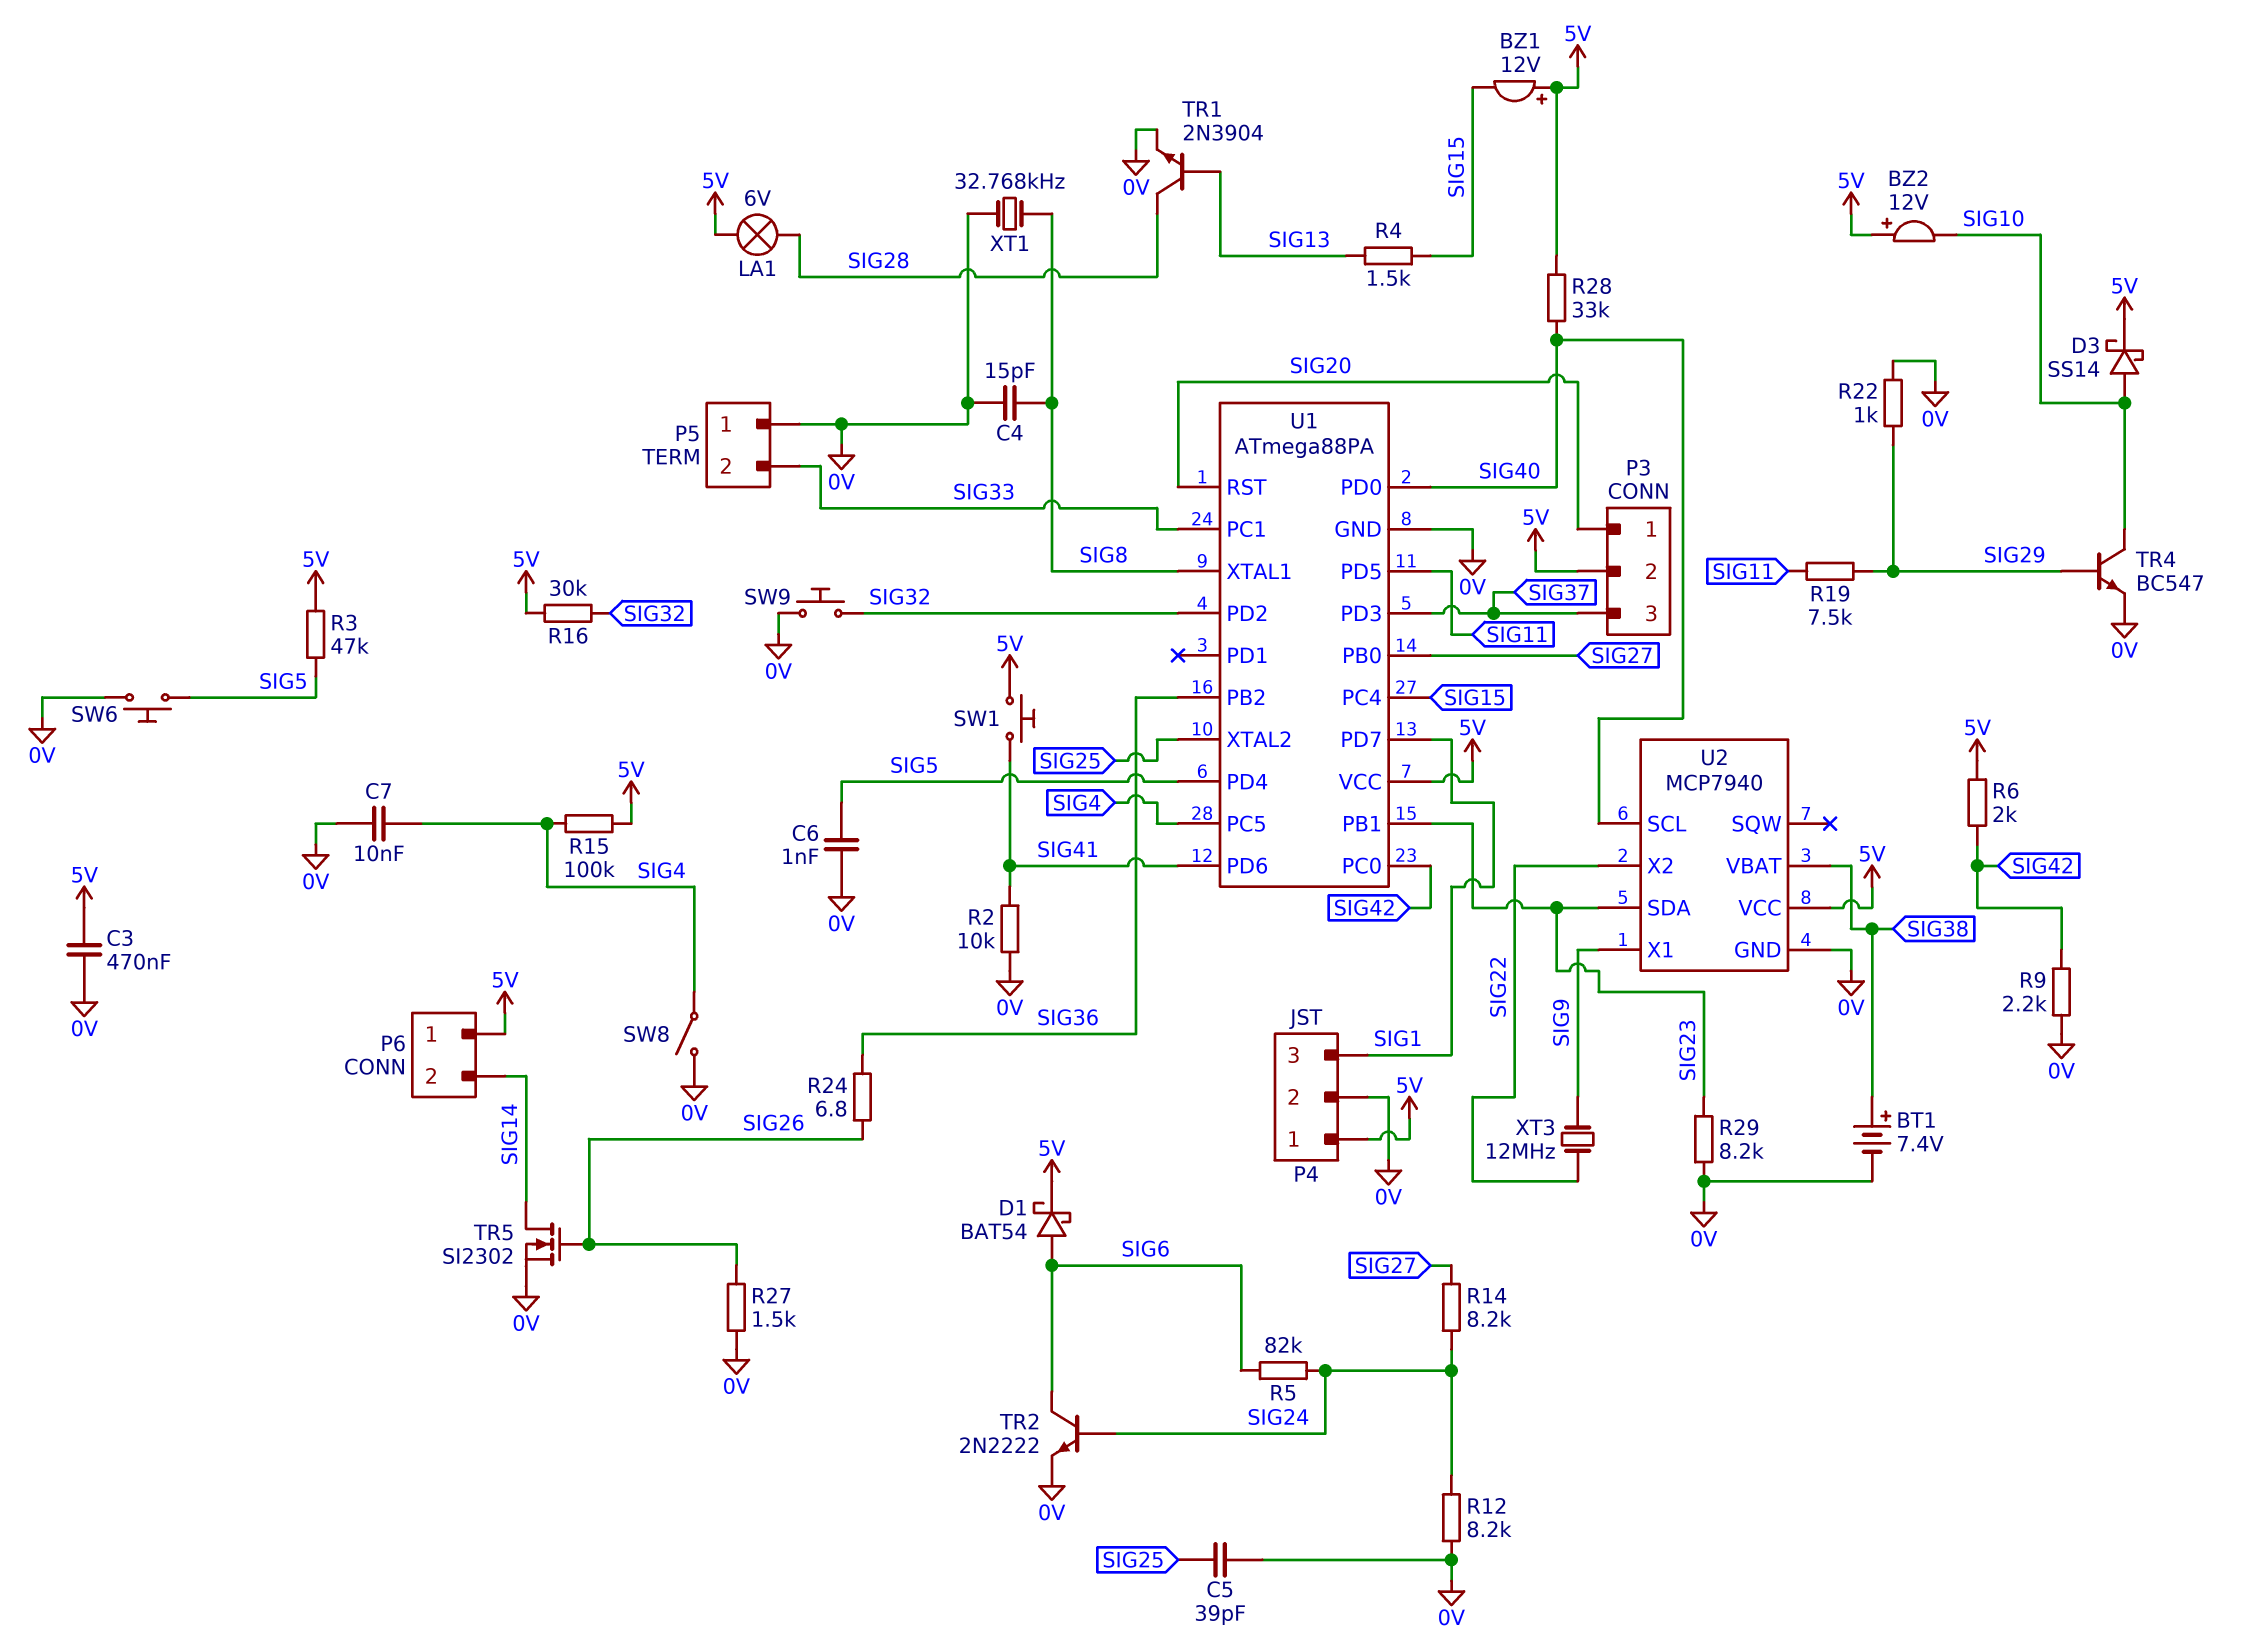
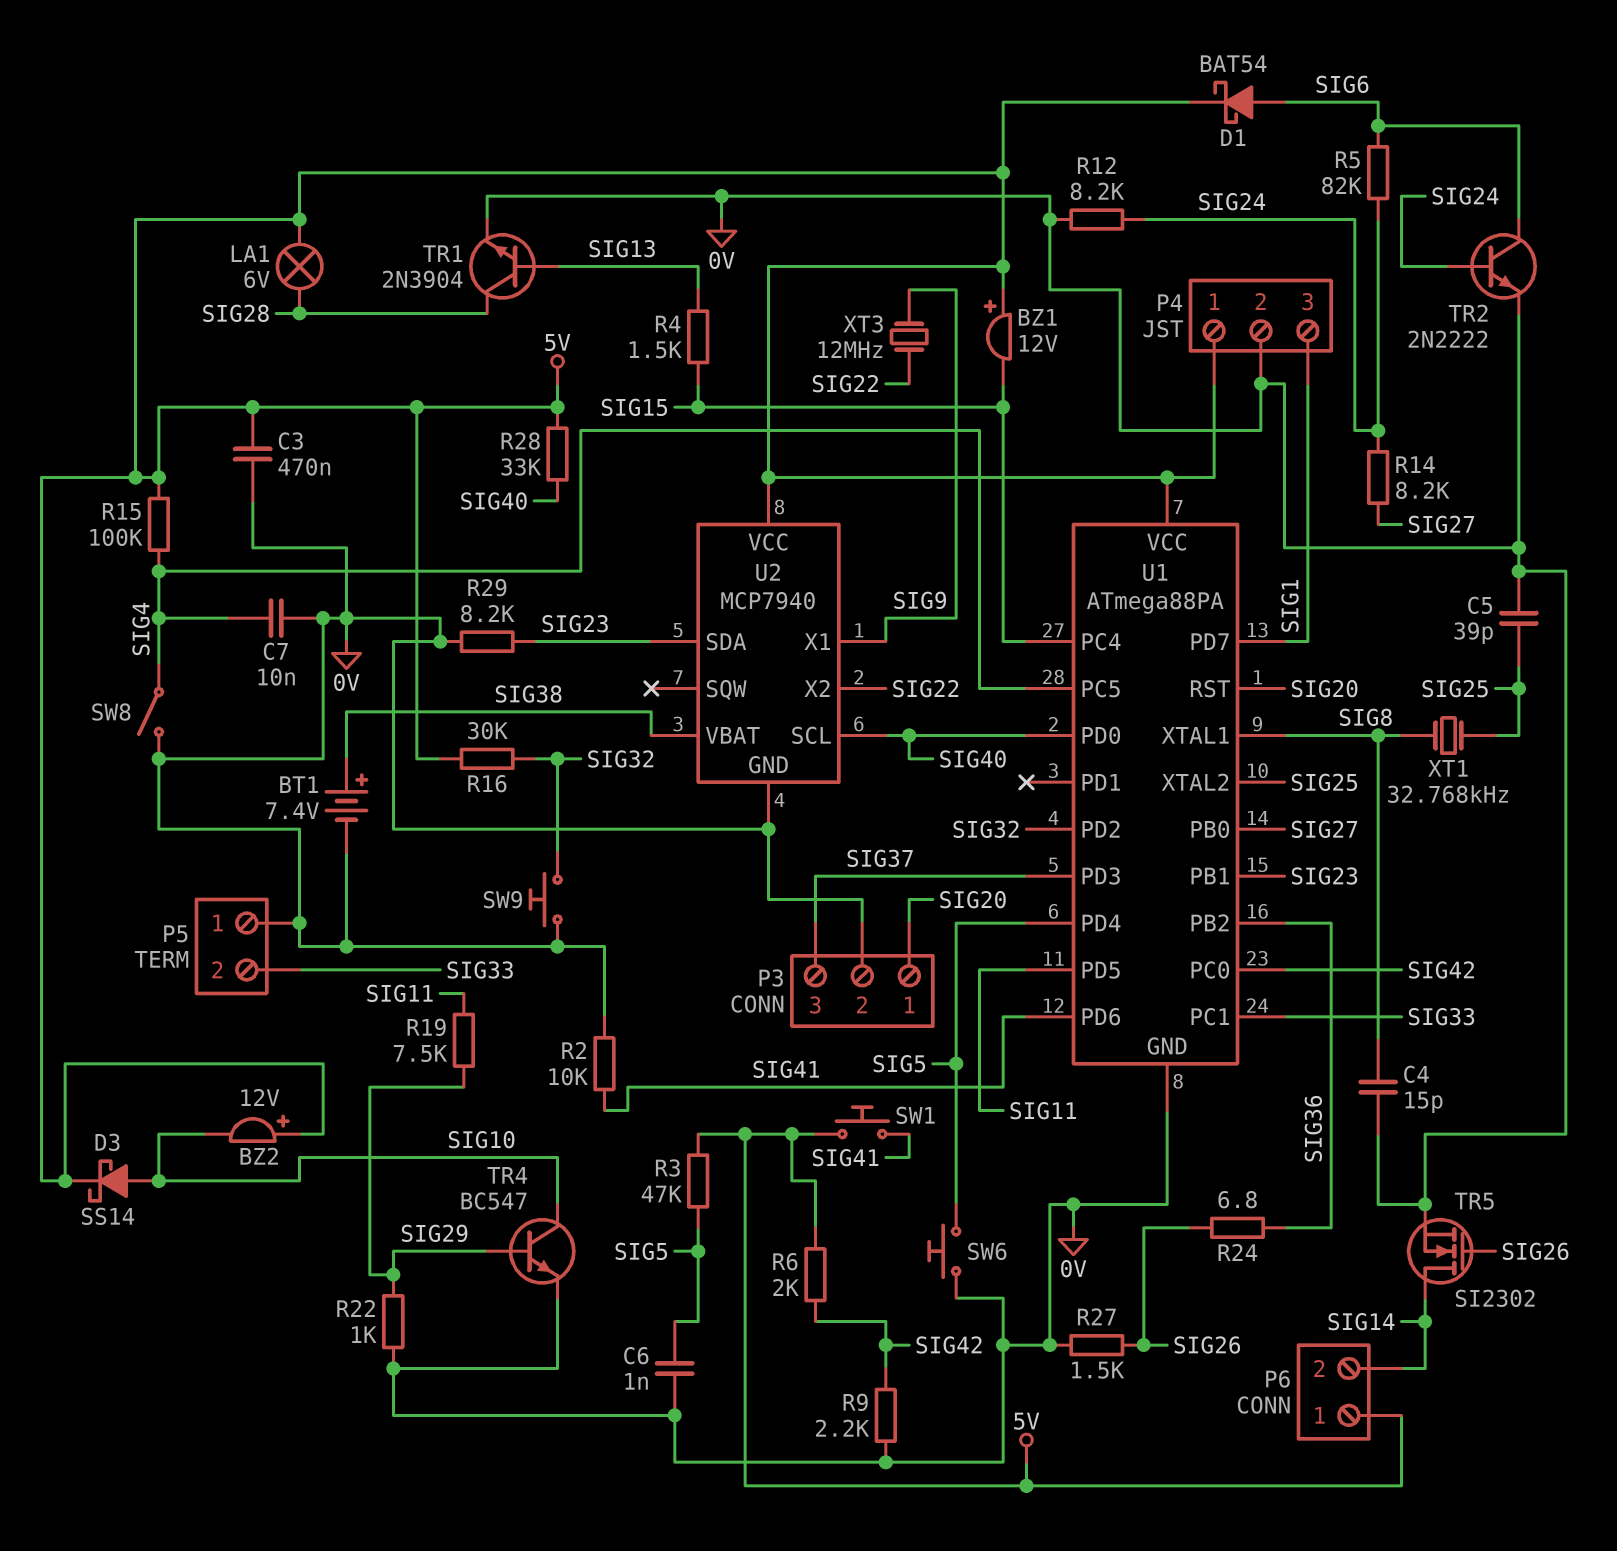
P3 pin 2: 5V -> 0V
XT1: 32.768kHz (0V, SIG8) -> 32.768kHz (SIG8, SIG25)

